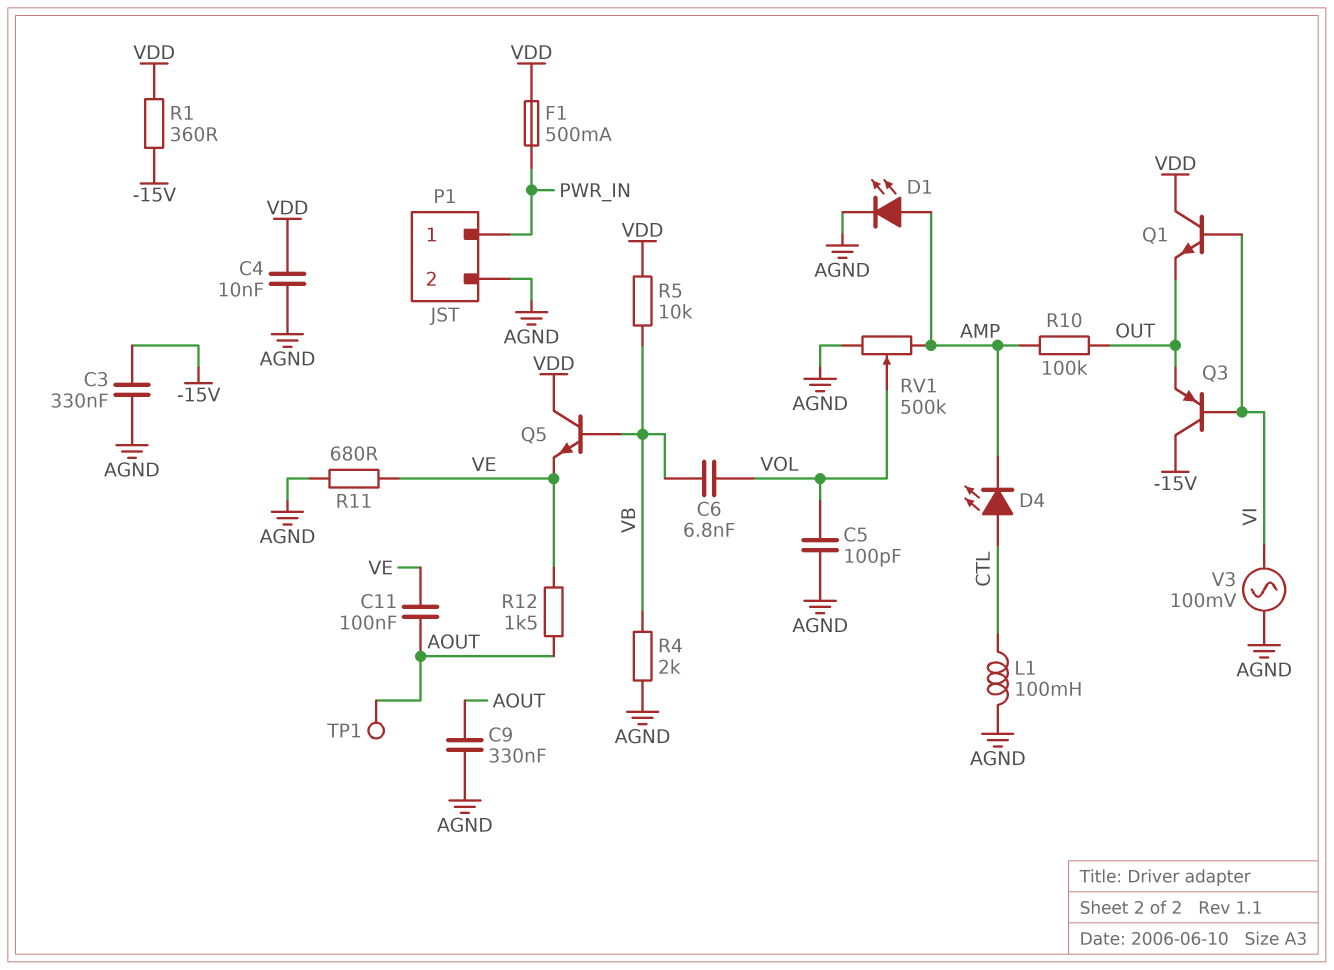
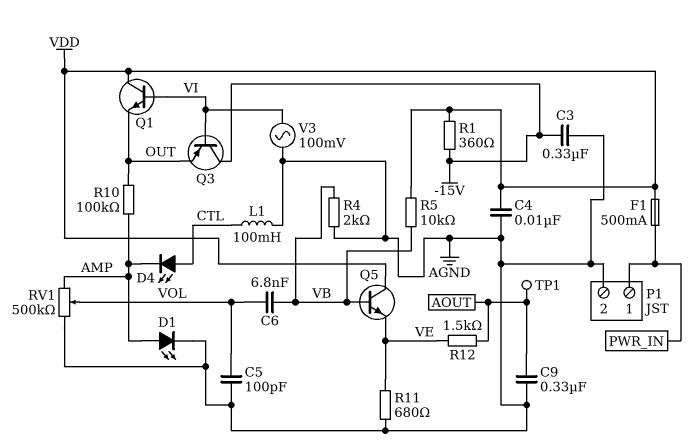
C11: 100nF (AOUT, VE) -> none

